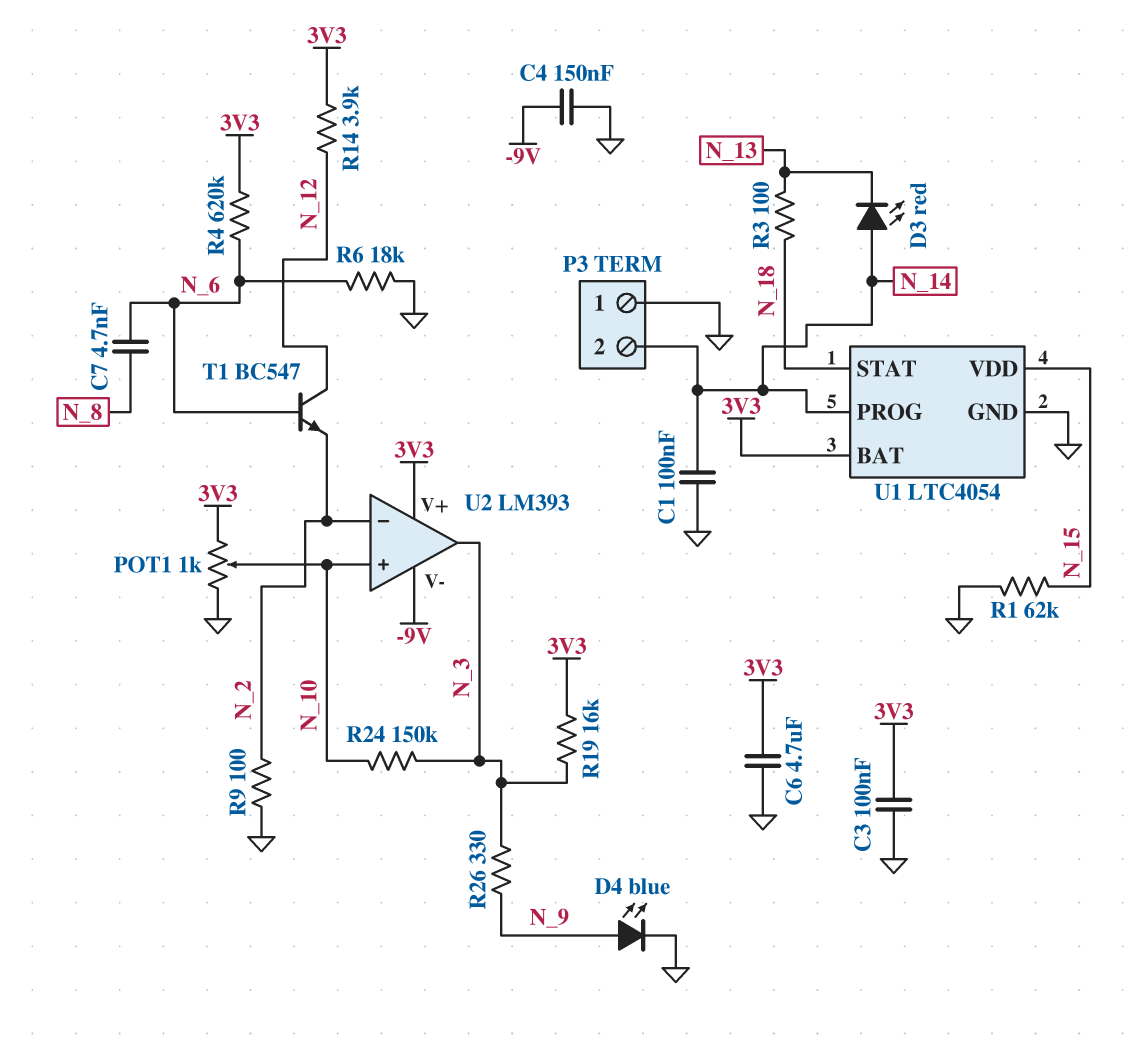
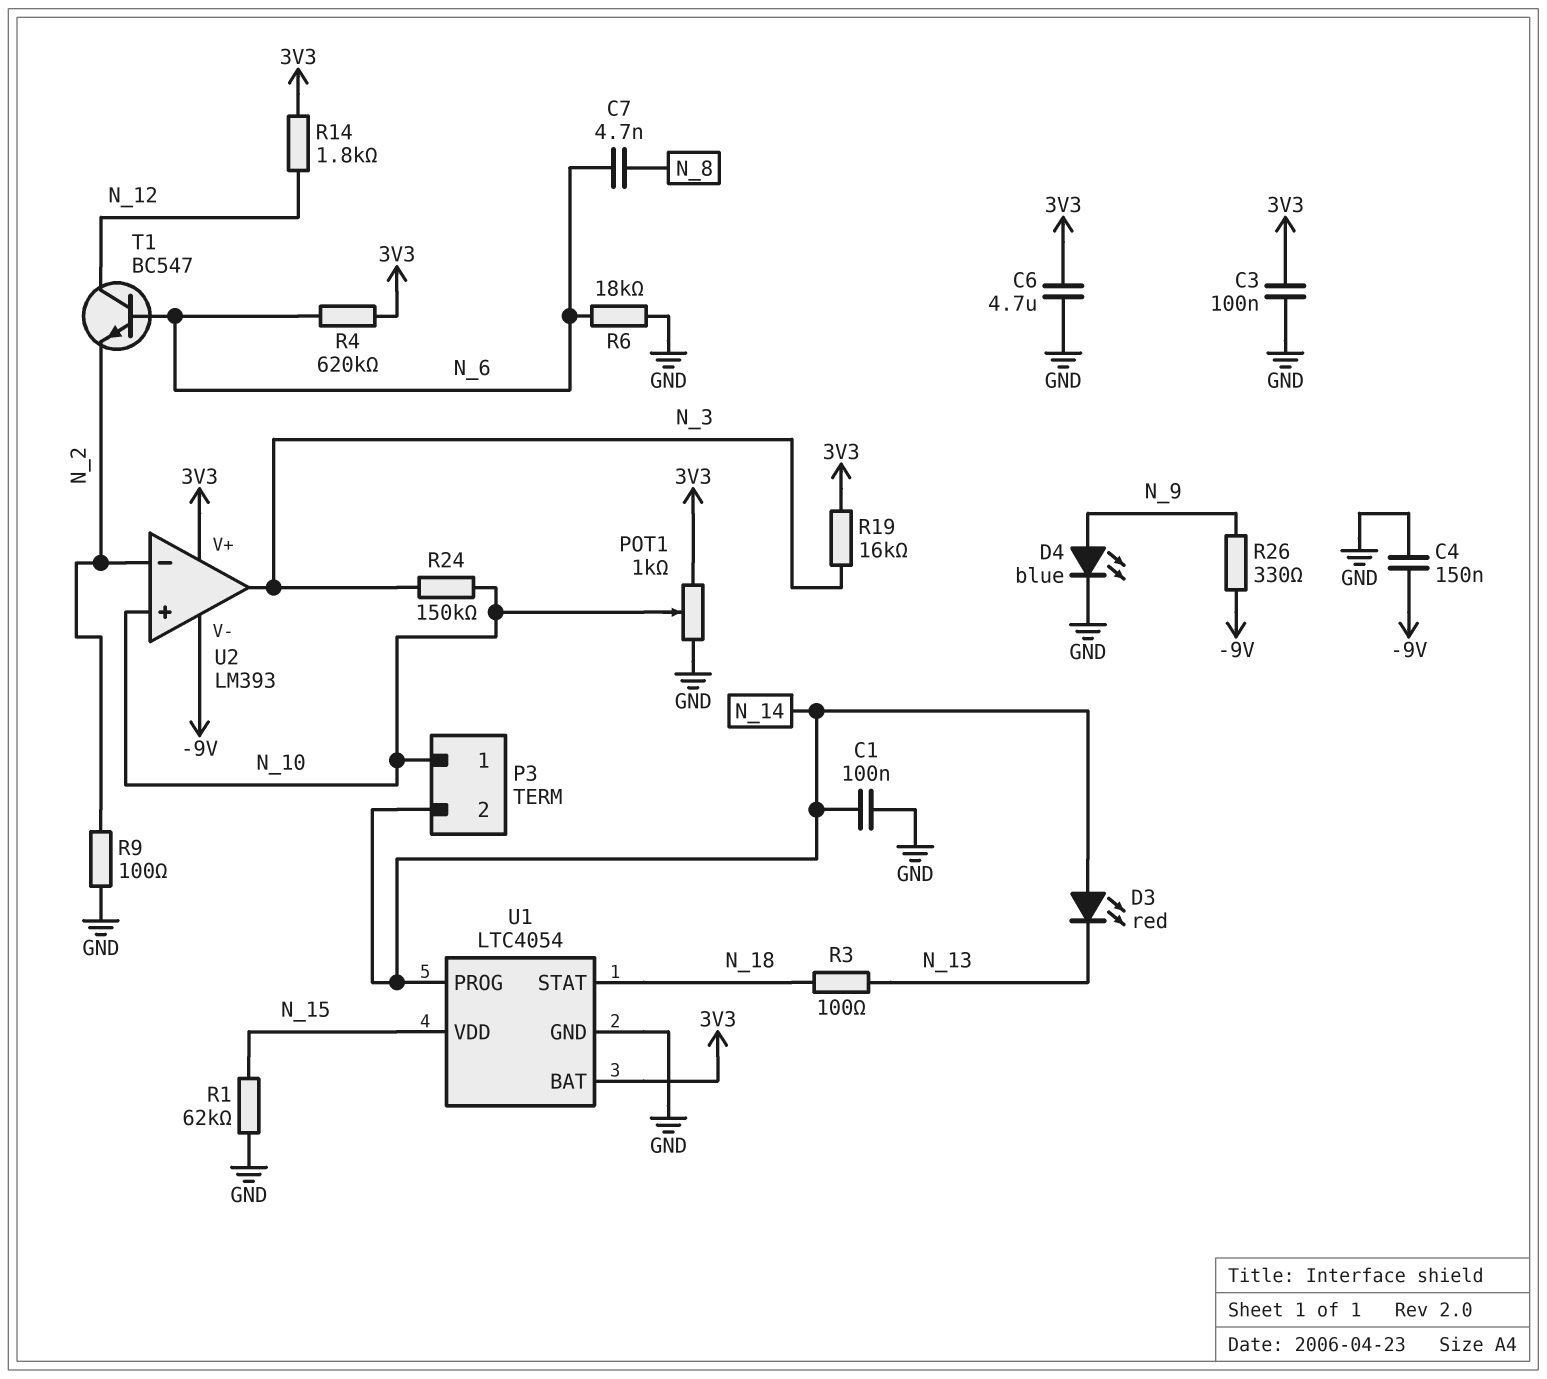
P3 pin 1: GND -> N_10
R14: 3.9k (3V3, N_12) -> 1.8k (3V3, N_12)
R26: 330 (N_3, N_9) -> 330 (-9V, N_9)

